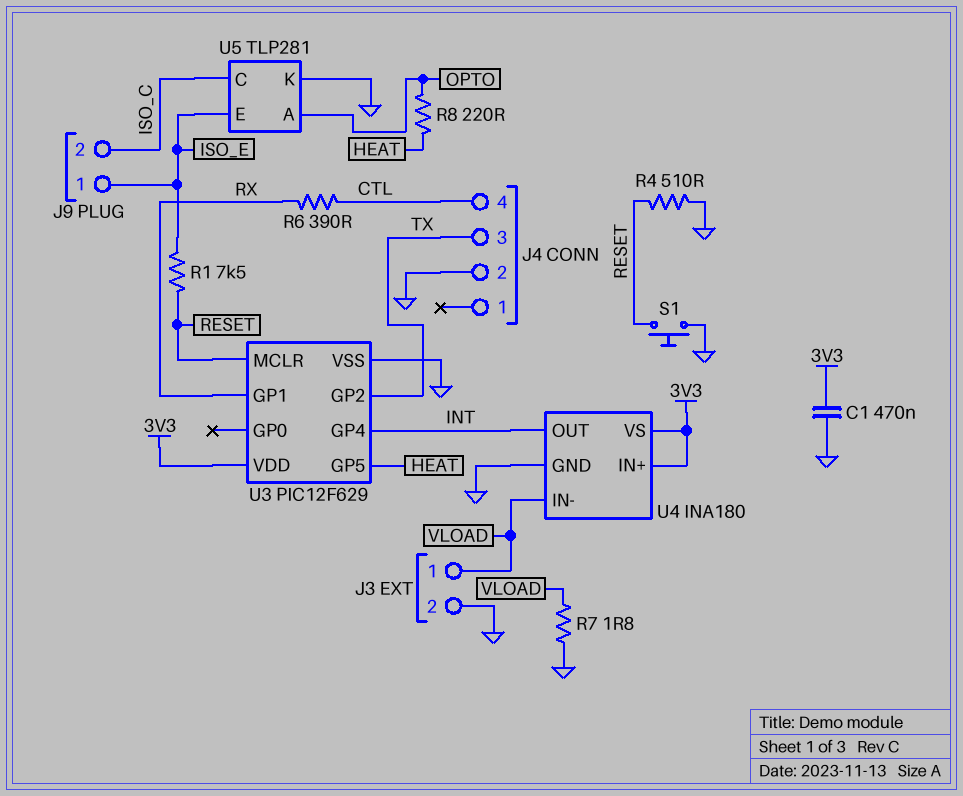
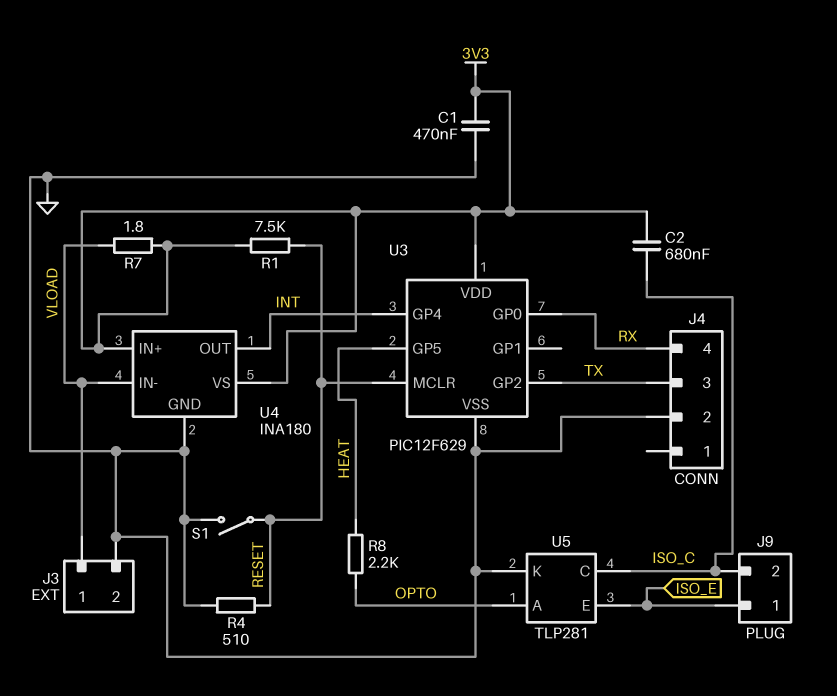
C2: none -> 680nF (3V3, ISO_C)
J4 pin 4: CTL -> RX
R1: 7.5k (ISO_E, RESET) -> 7.5k (3V3, RESET)
R6: 390 (CTL, RX) -> none
R7: 1.8 (GND, VLOAD) -> 1.8 (3V3, VLOAD)
R8: 220 (HEAT, OPTO) -> 2.2k (HEAT, OPTO)
S1: button (GND, RESET) -> switch (GND, RESET)
U3 pin GP0: none -> RX
U3 pin GP1: RX -> none

